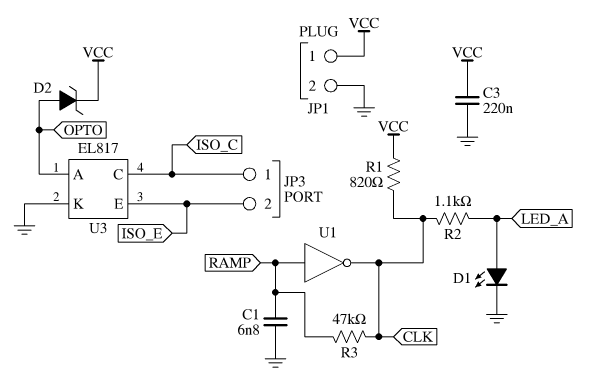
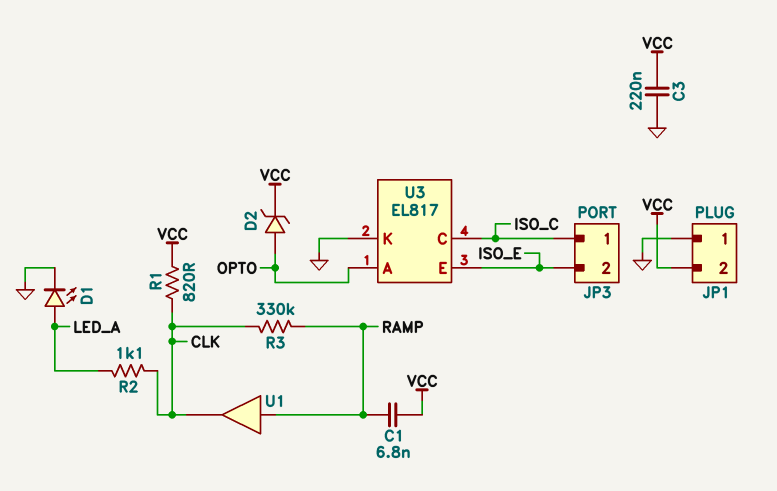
C1: 6.8nF (GND, RAMP) -> 6.8nF (RAMP, VCC)
JP1 pin 1: VCC -> GND
JP1 pin 2: GND -> VCC
R3: 47k (CLK, RAMP) -> 330k (CLK, RAMP)
U1: NOT (in RAMP, out CLK) -> buffer (in RAMP, out CLK)

